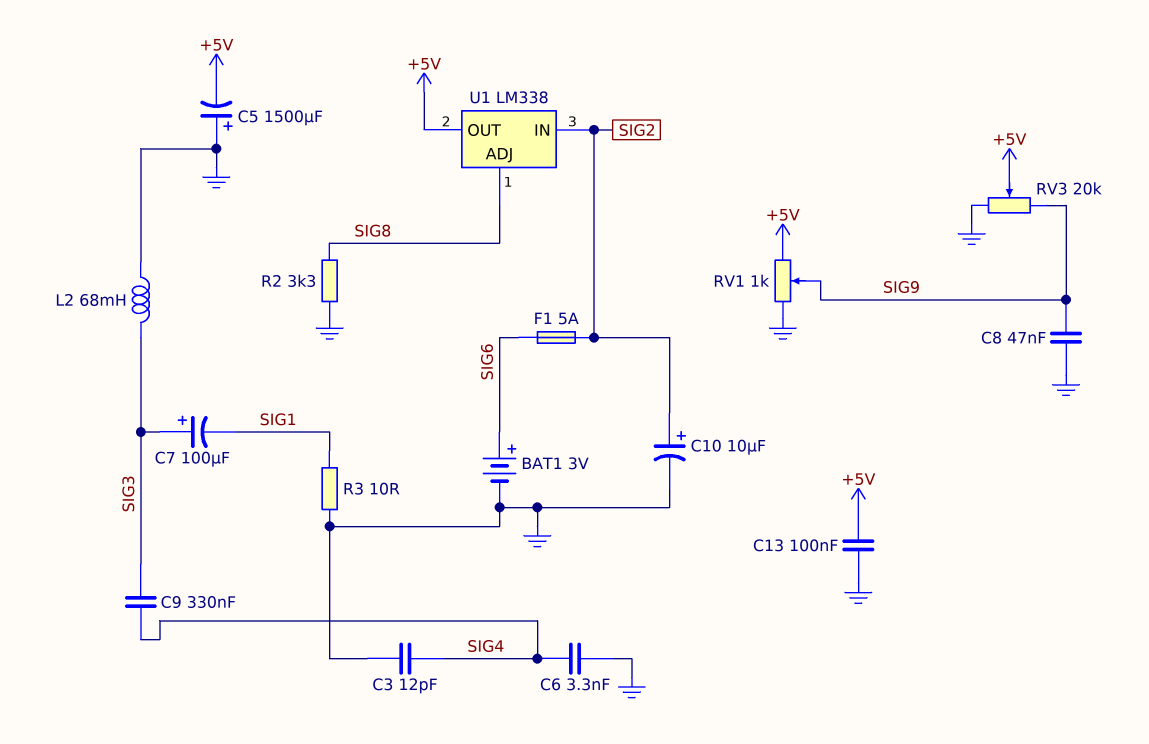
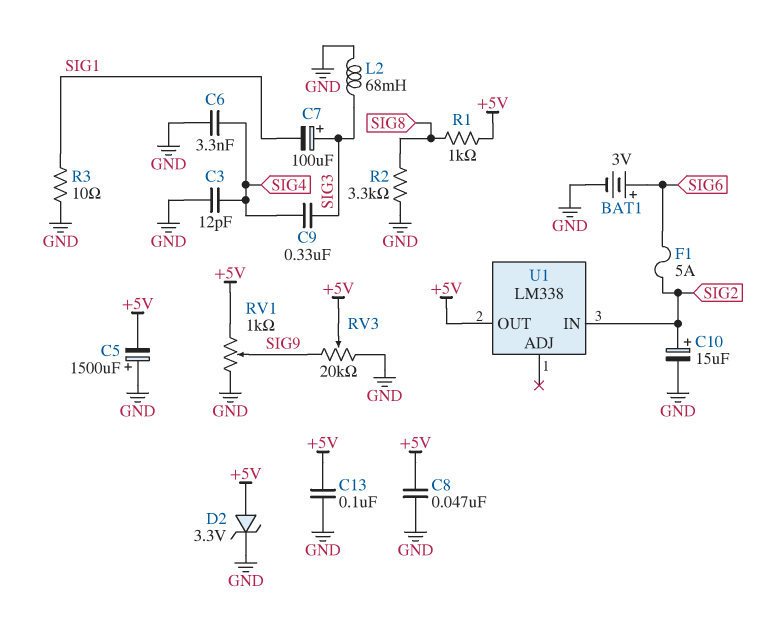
C8: 47nF (GND, SIG9) -> 47nF (+5V, GND)
C10: 10uF (plus SIG2, minus GND) -> 15uF (plus SIG2, minus GND)
D2: none -> zener 3.3V (A +5V, K GND)
R1: none -> 1k (+5V, SIG8)
U1 pin ADJ: SIG8 -> none

